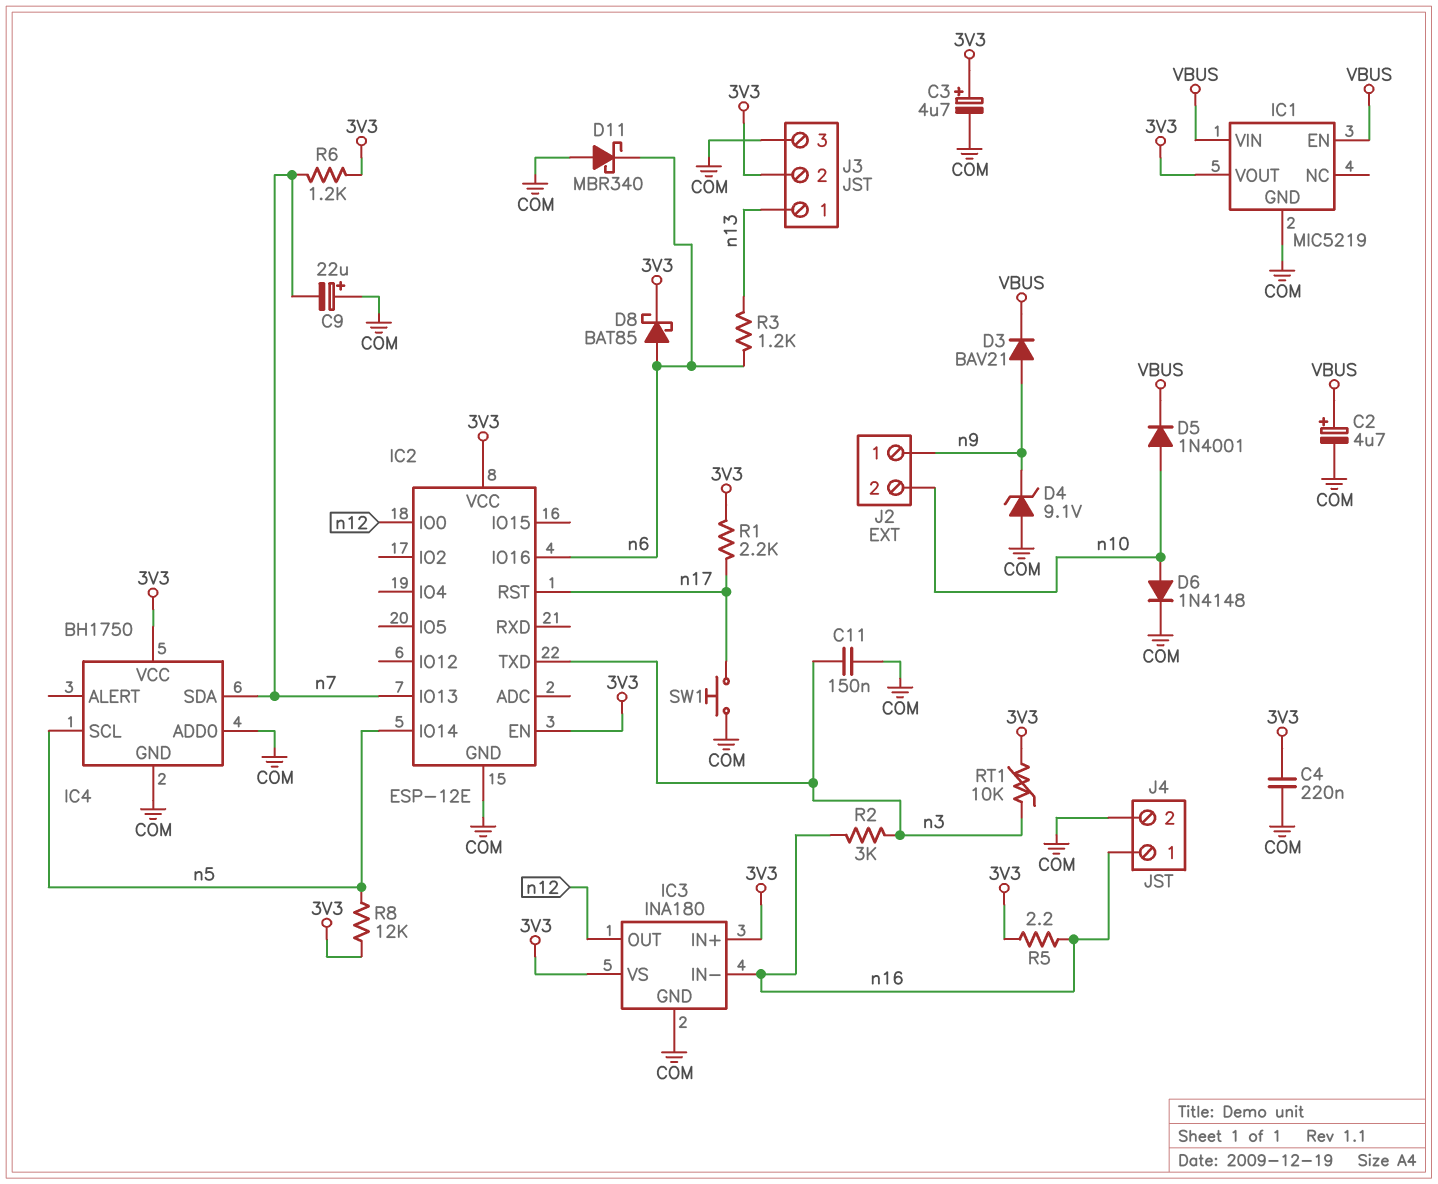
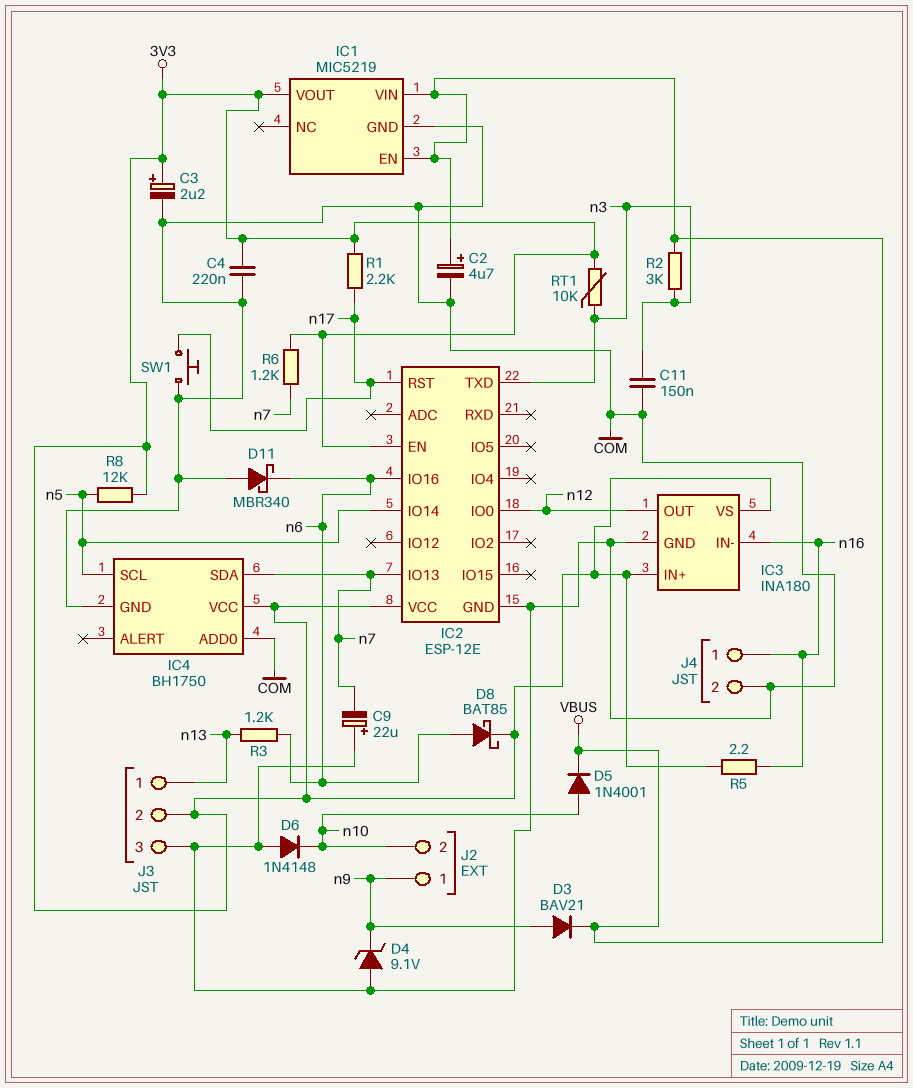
C3: 4.7uF (plus 3V3, minus COM) -> 2.2uF (plus 3V3, minus COM)
D6: diode 1N4148 (A n10, K COM) -> diode 1N4148 (A COM, K n10)
R2: 3k (n3, n16) -> 3k (VBUS, n3)

